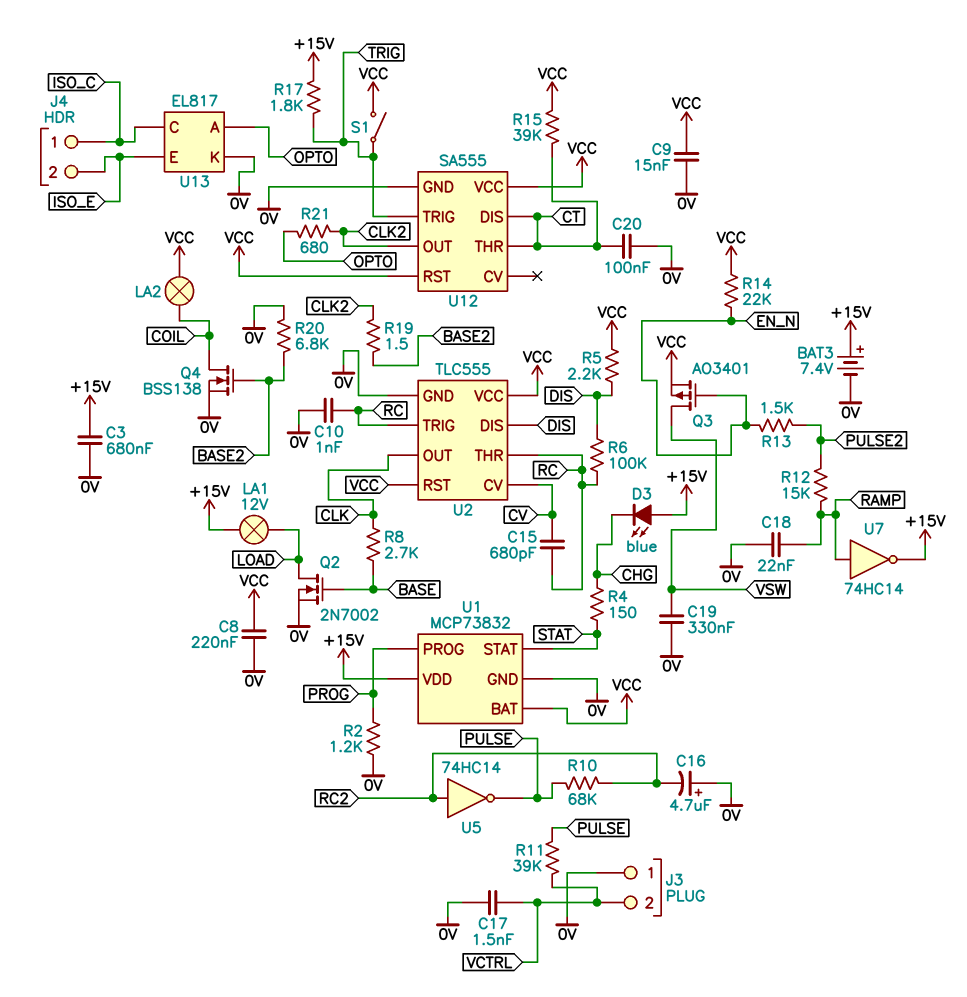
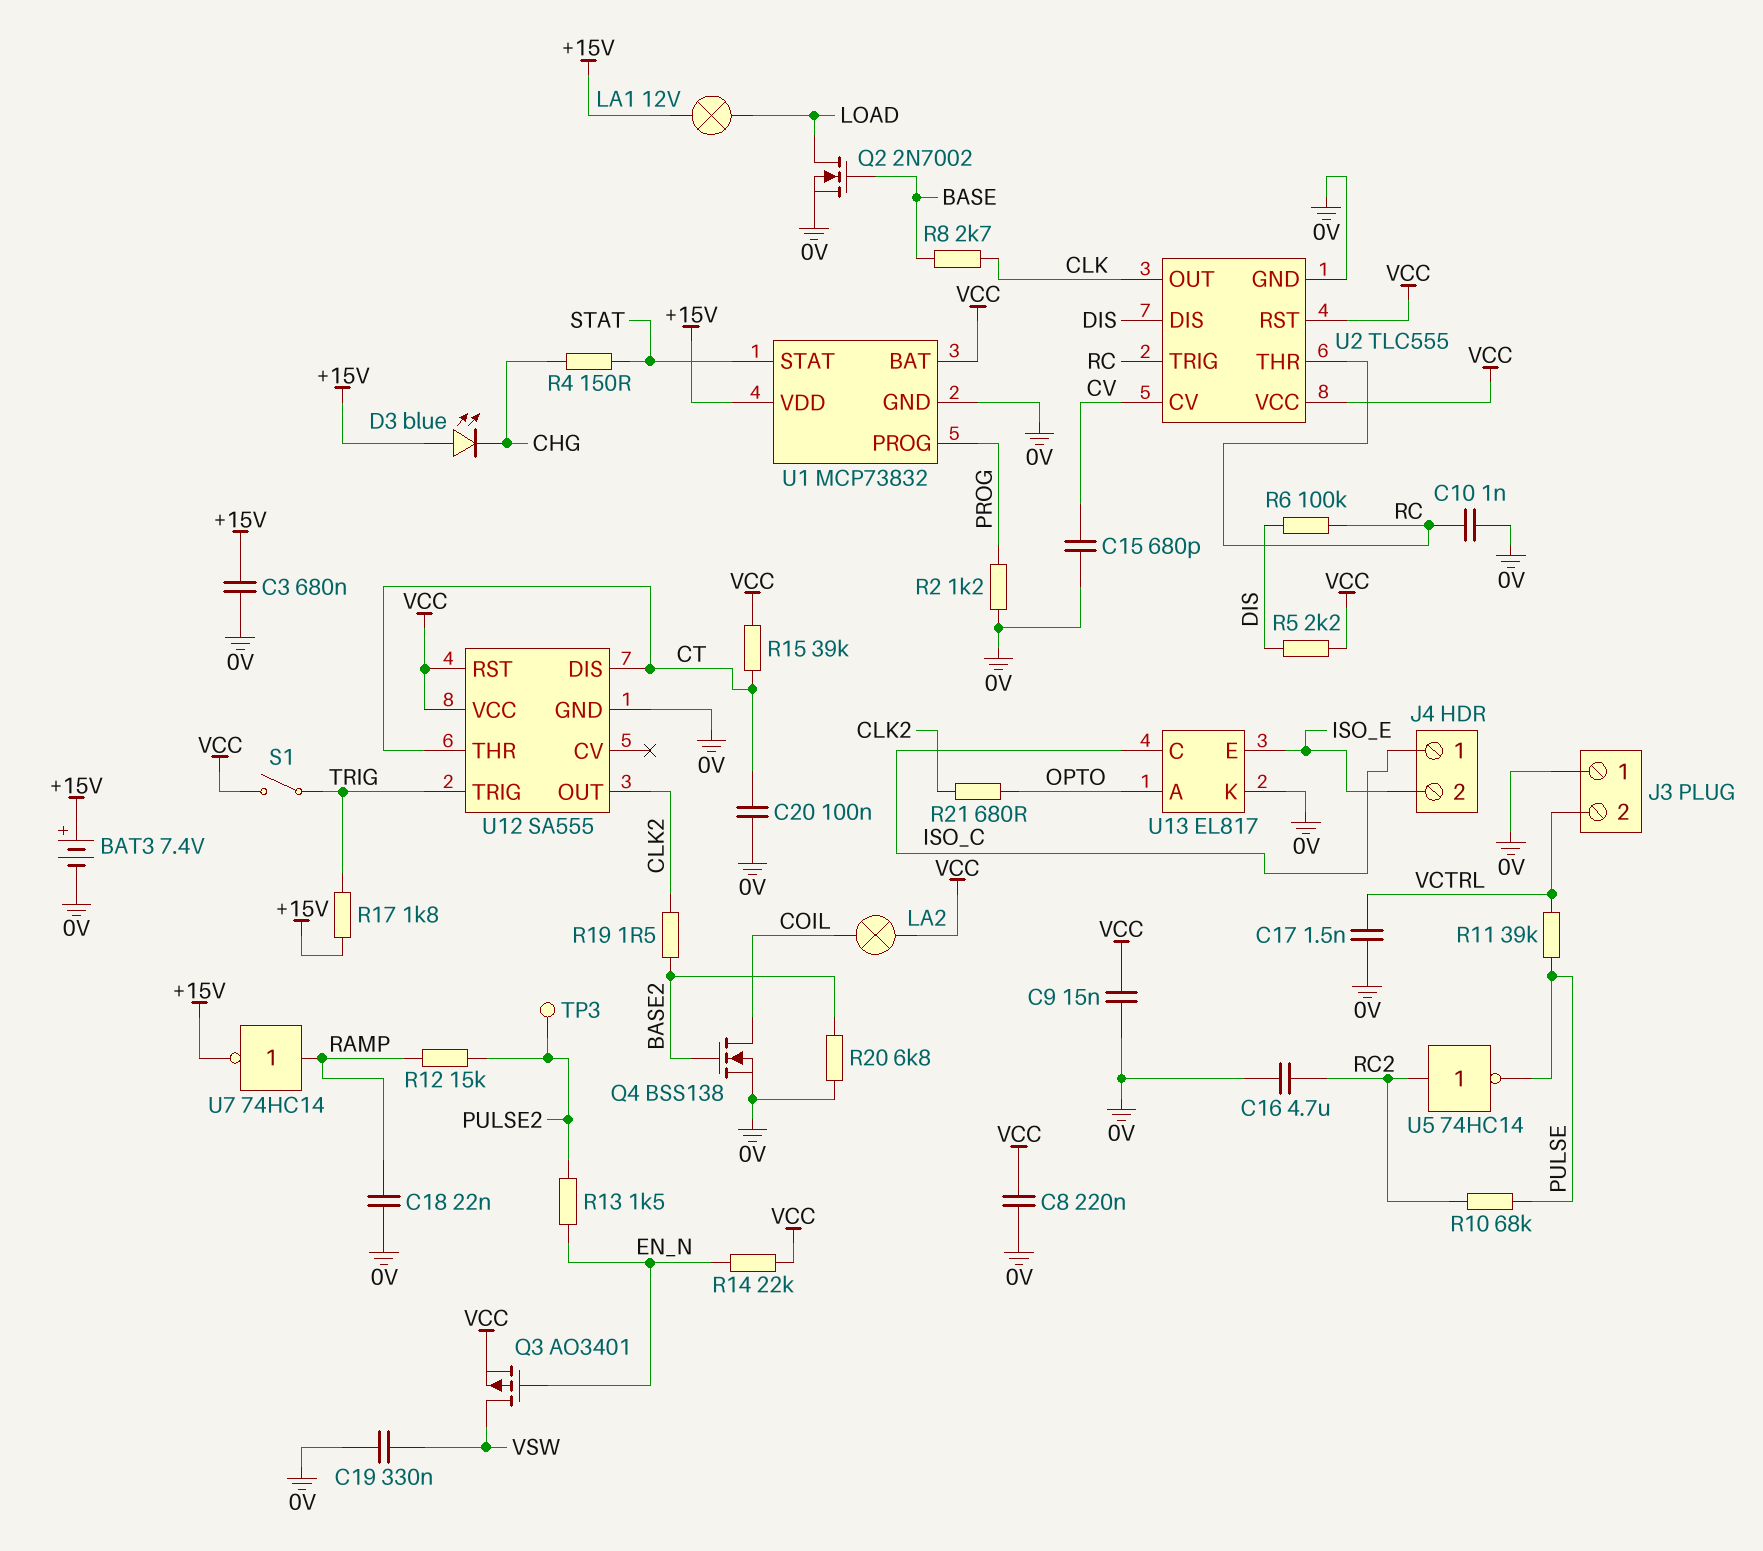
C15: 680pF (CV, RC) -> 680pF (0V, CV)
C16: 4.7uF (plus 0V, minus RC2) -> 4.7uF (0V, RC2)
TP3: none -> test point (PULSE2)

